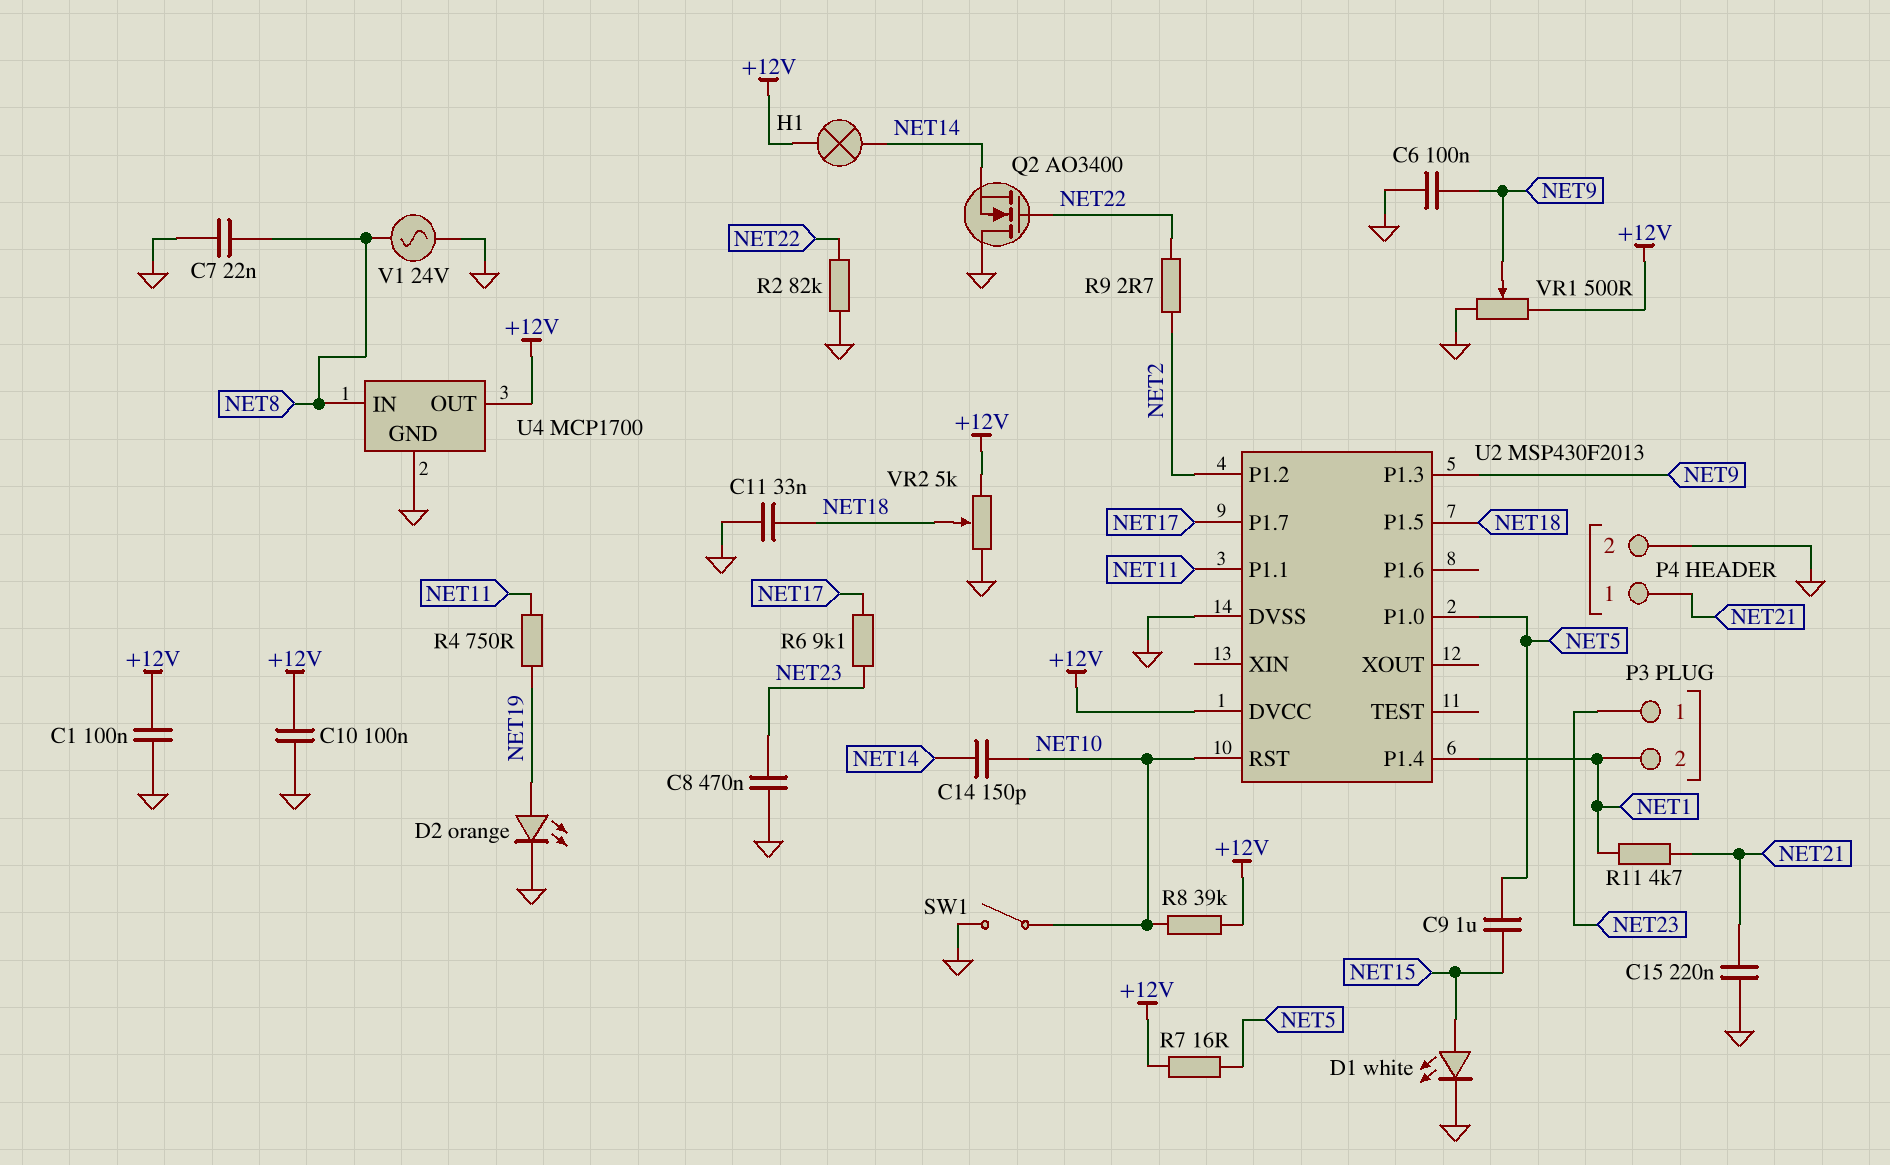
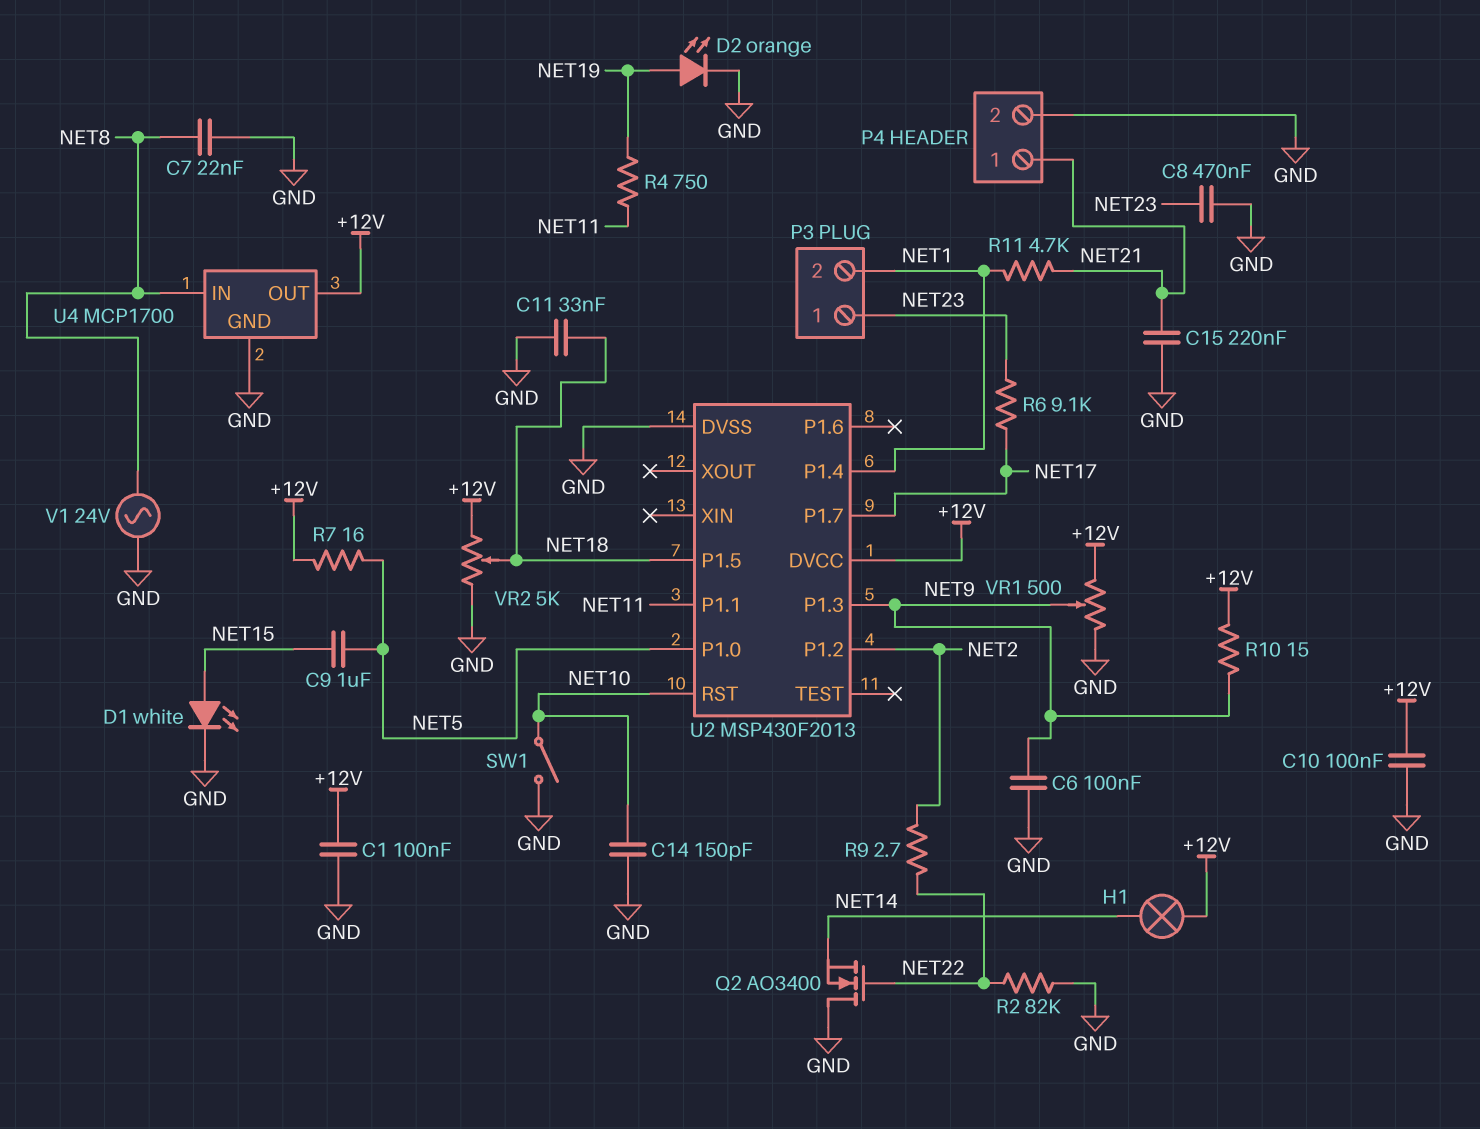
C14: 150pF (NET10, NET14) -> 150pF (GND, NET10)
R8: 39k (+12V, NET10) -> none
R10: none -> 15 (+12V, NET9)

